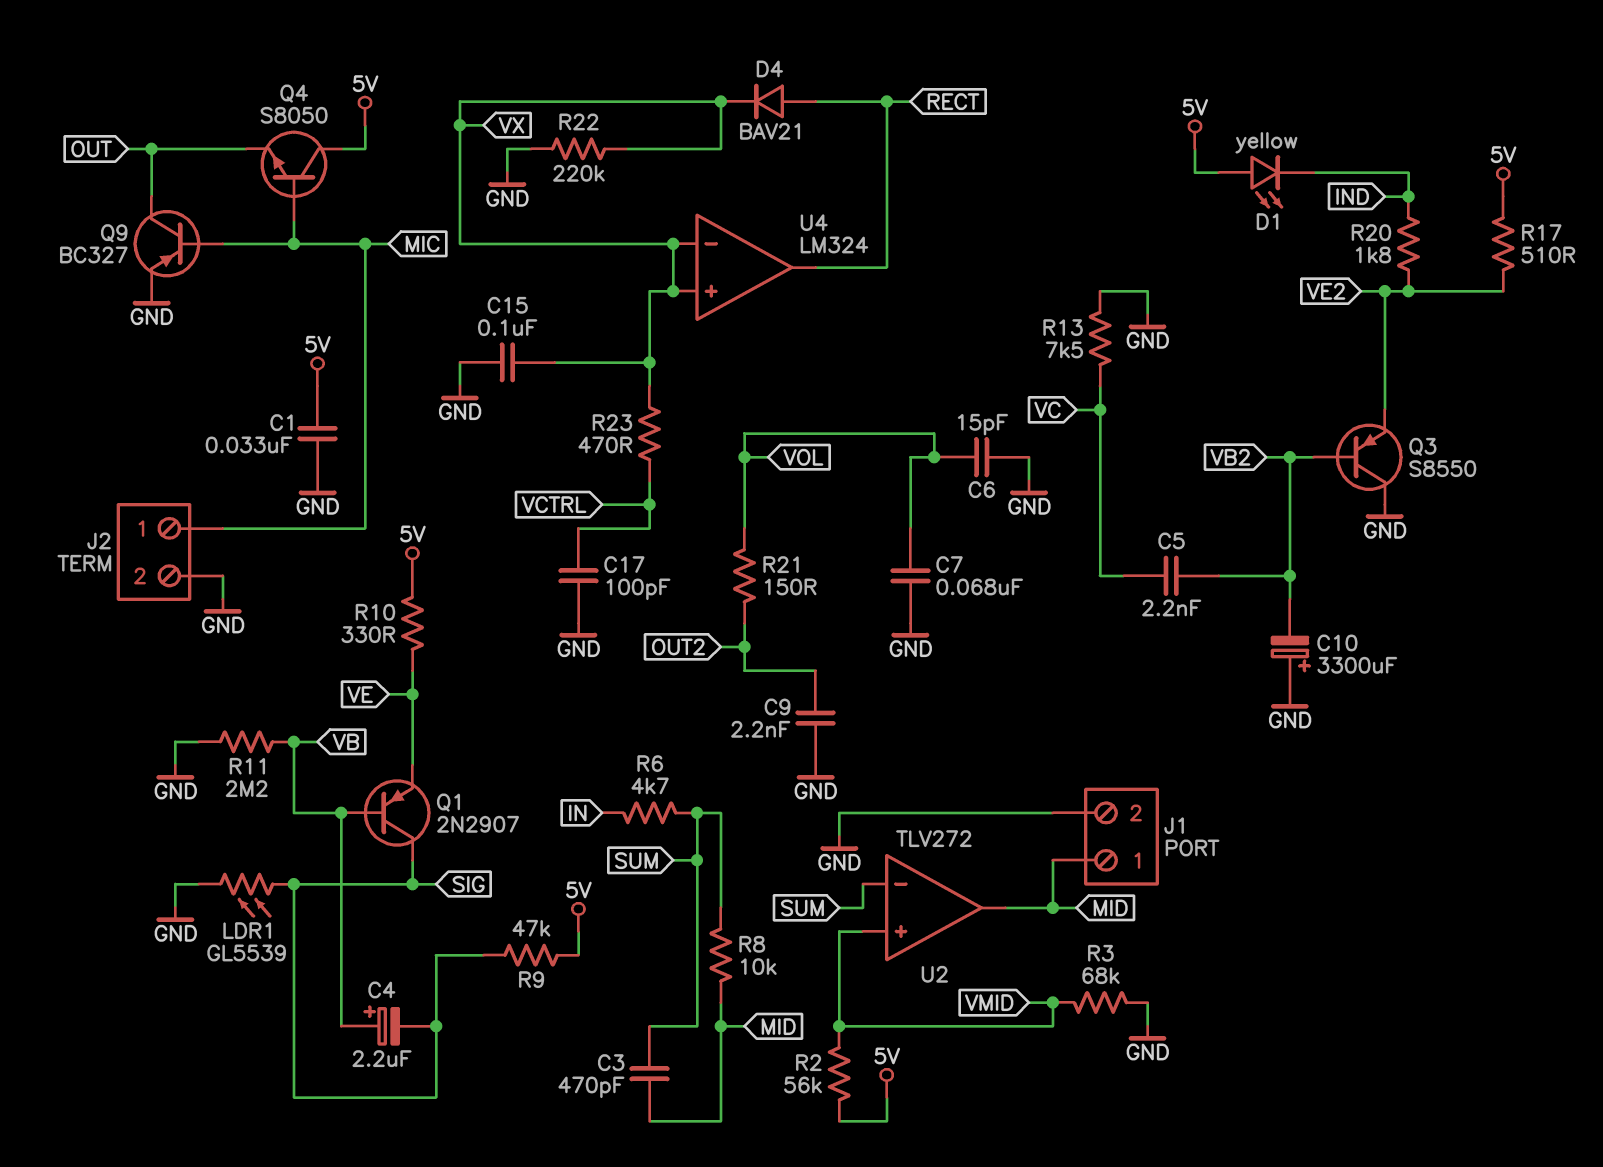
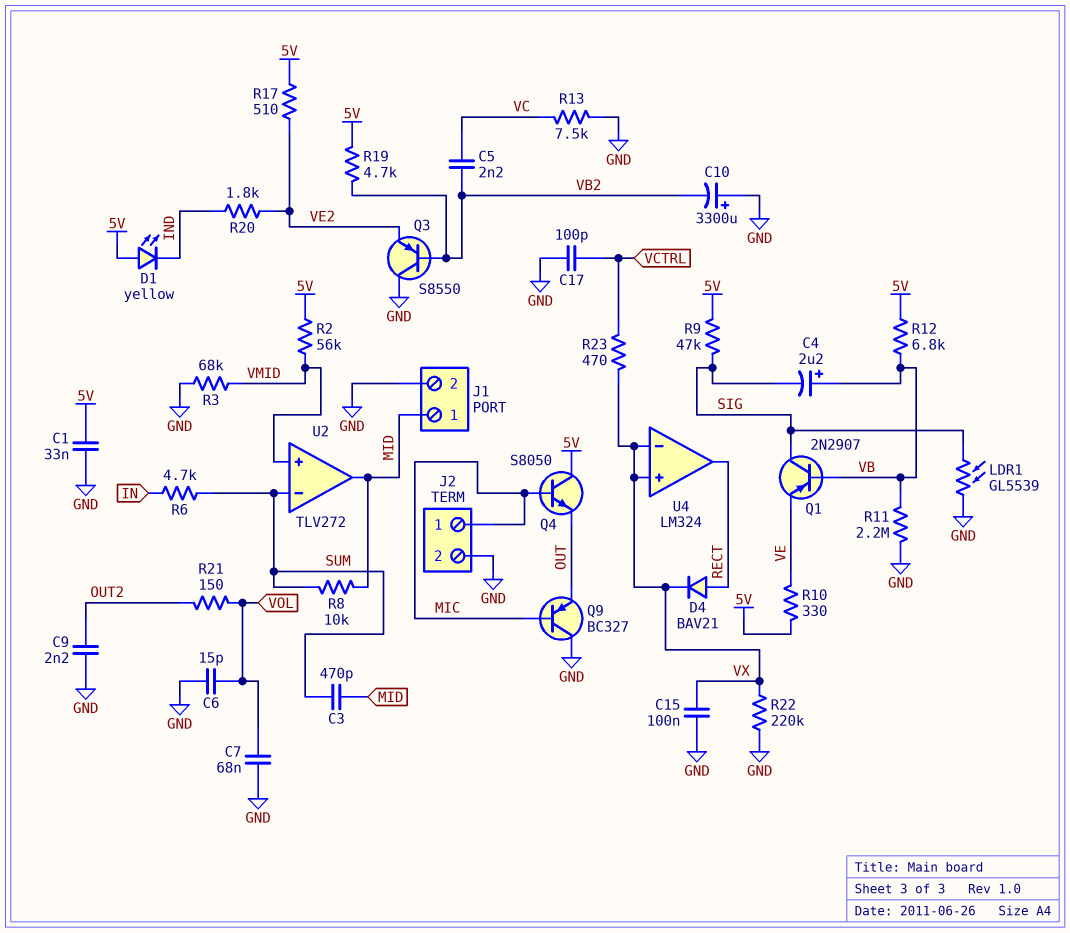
Q9: PNP BC327 (B MIC, C OUT, E GND) -> PNP BC327 (B MIC, C GND, E OUT)
R12: none -> 6.8k (5V, VB)
R19: none -> 4.7k (5V, VB2)

